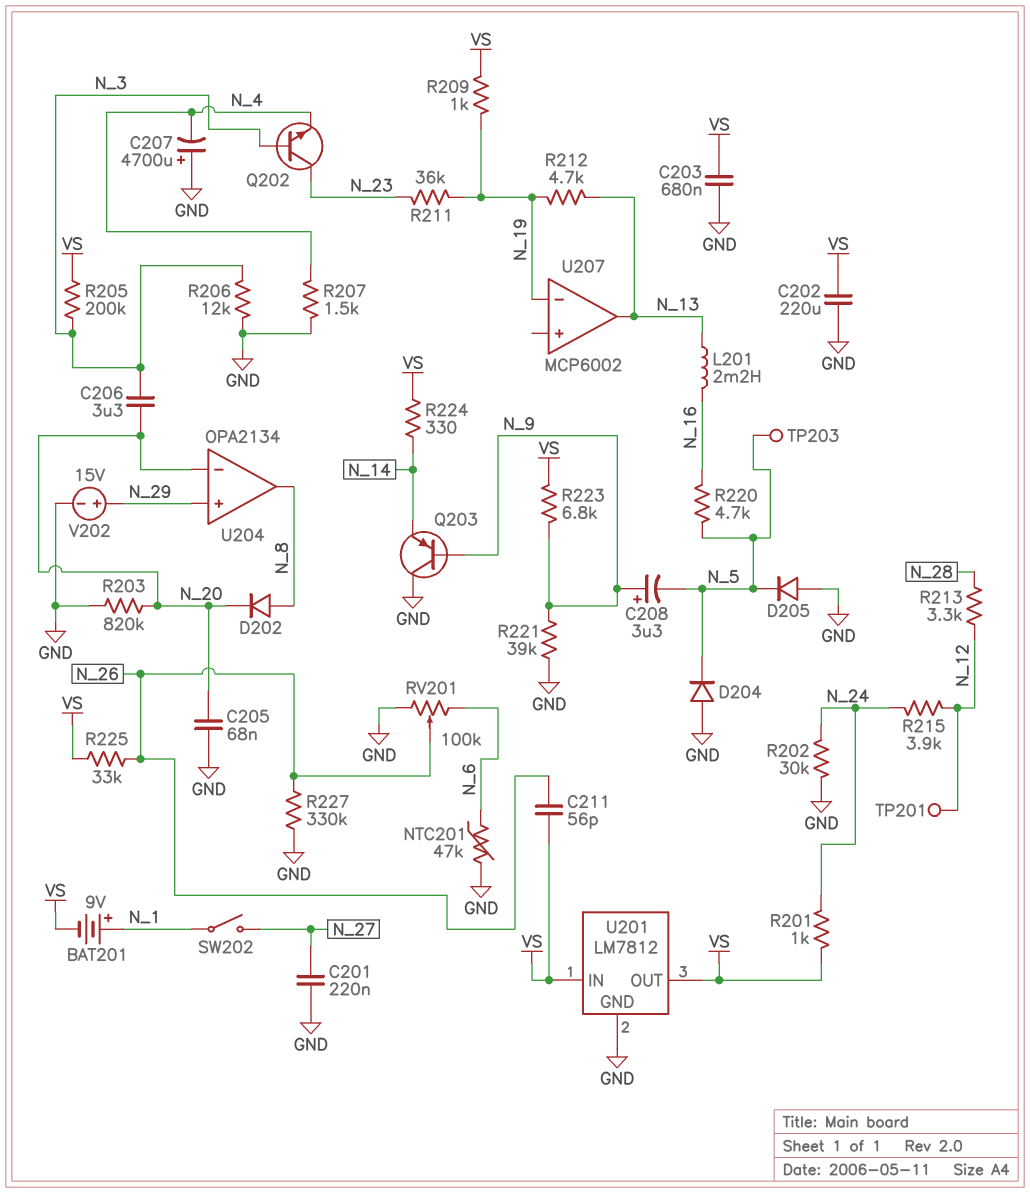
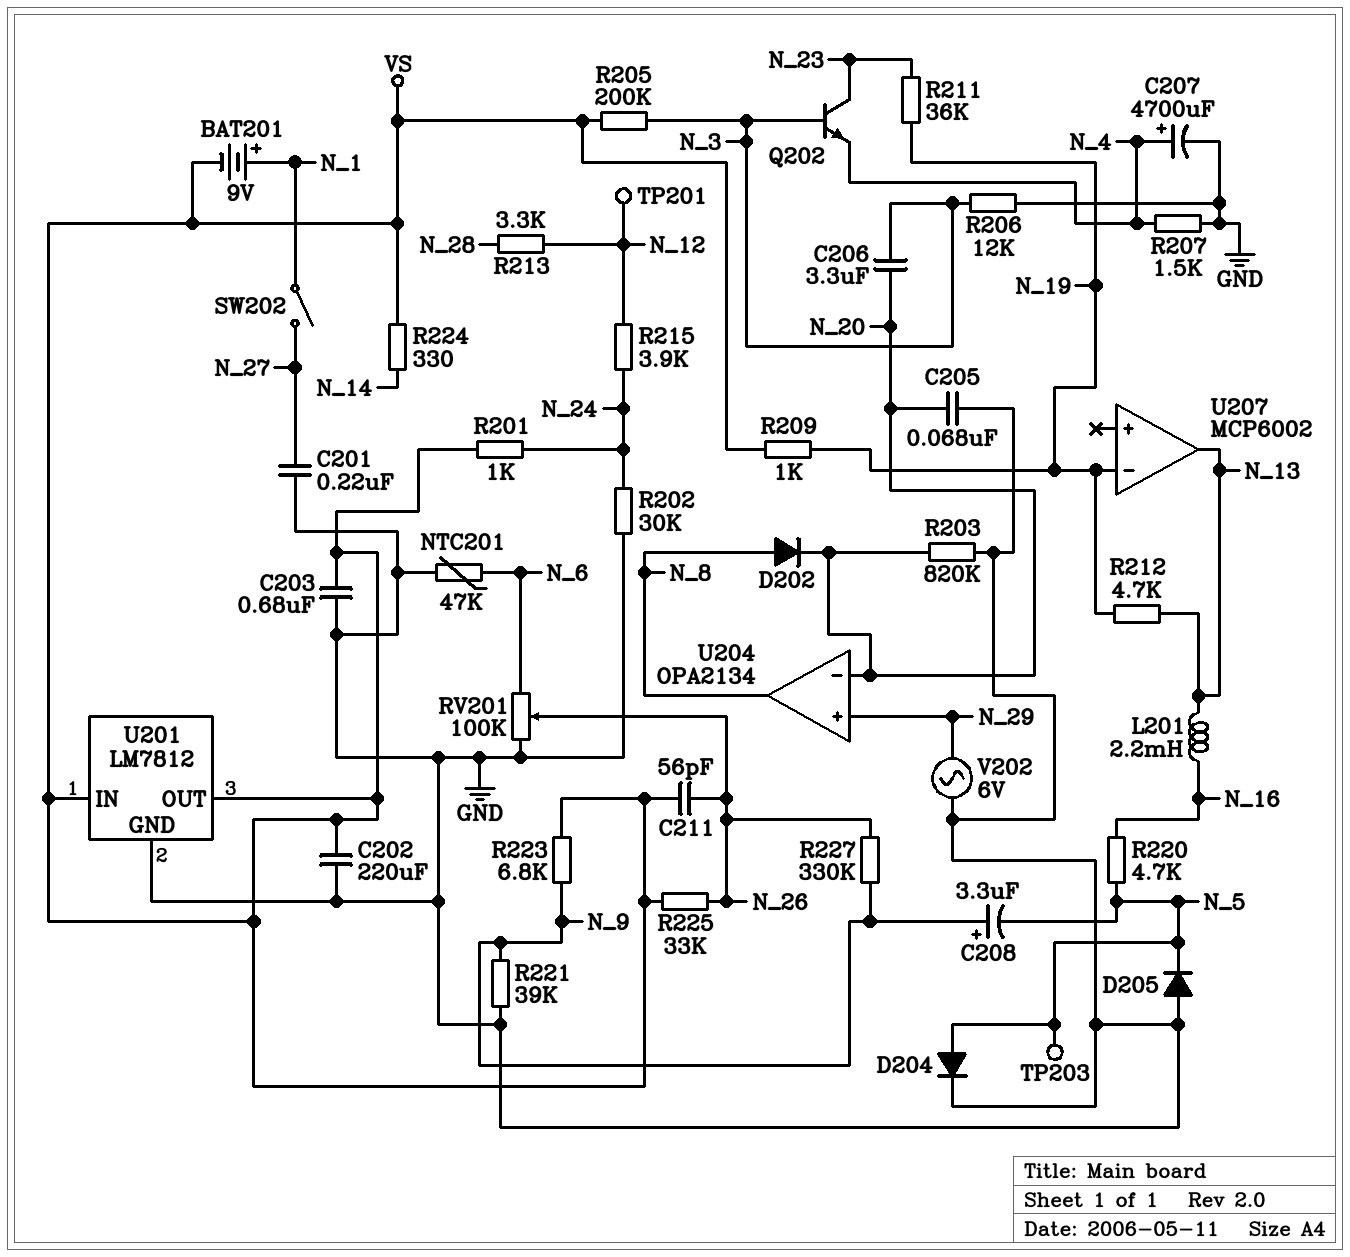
C207: 4700uF (plus GND, minus N_4) -> 4700uF (plus N_4, minus GND)
D204: diode (A GND, K N_5) -> diode (A N_5, K GND)
Q203: PNP (B N_9, C GND, E N_14) -> none
R227: 330k (GND, N_26) -> 330k (N_9, N_26)
V202: 15V (plus N_29, minus GND) -> AC 6V (GND, N_29)

